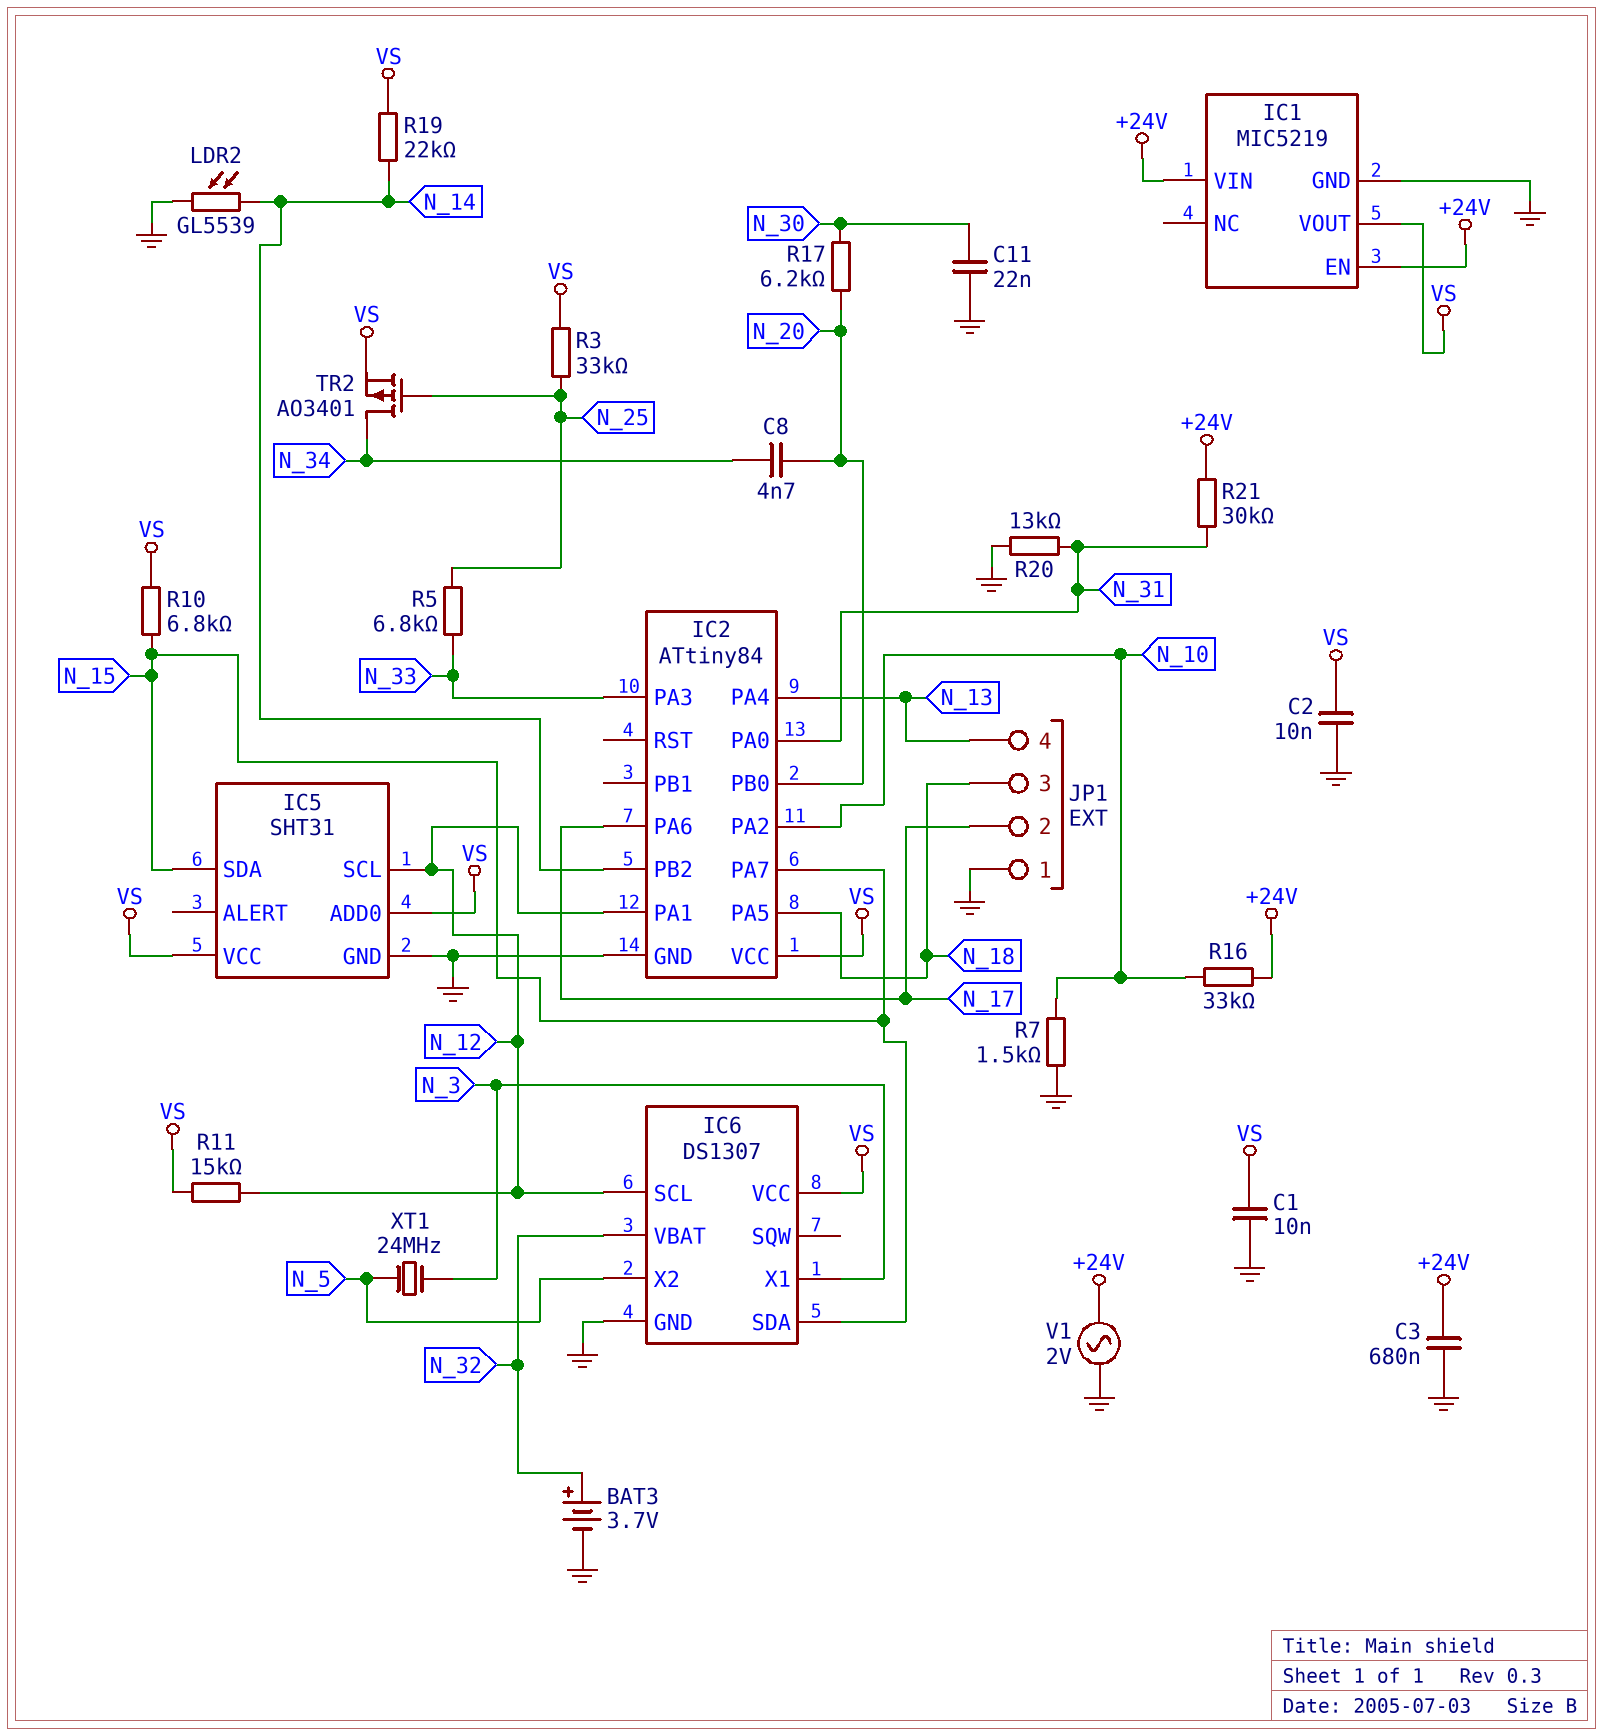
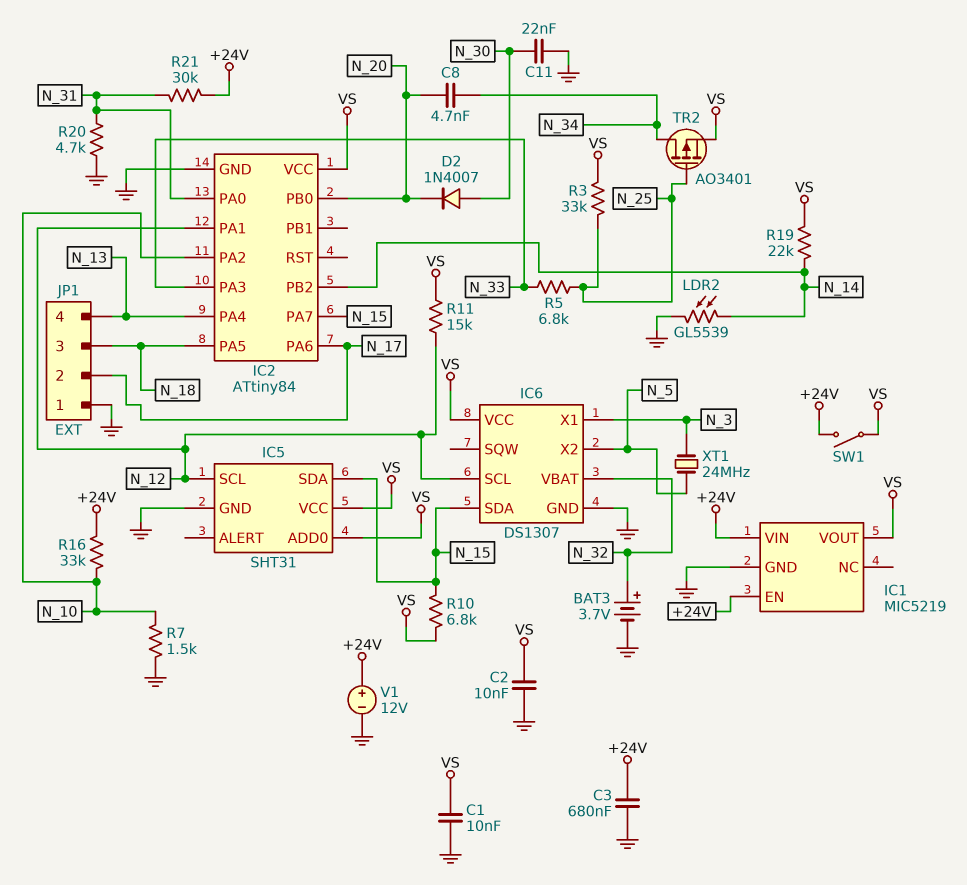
D2: none -> diode 1N4007 (A N_30, K N_20)
R17: 6.2k (N_20, N_30) -> none
R20: 13k (GND, N_31) -> 4.7k (GND, N_31)
SW1: none -> switch (+24V, VS)
V1: AC 2V (+24V, GND) -> 12V (plus +24V, minus GND)

